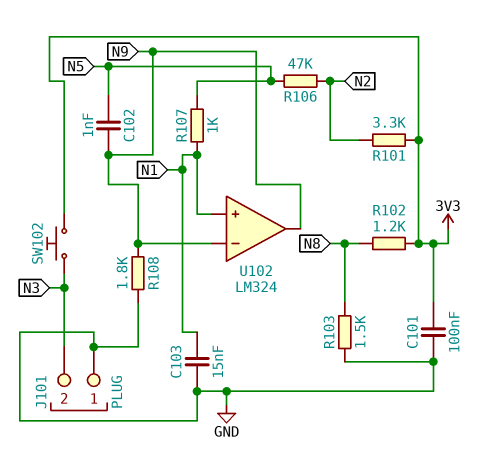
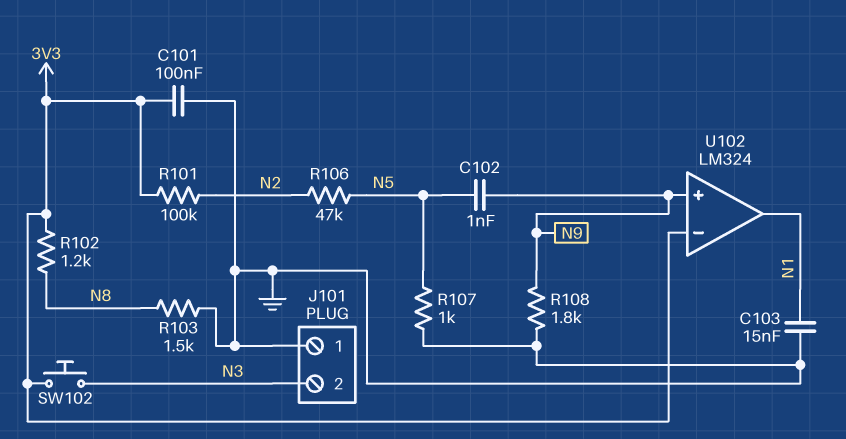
R101: 3.3k (3V3, N2) -> 100k (3V3, N2)
R107: 1k (N1, N5) -> 1k (GND, N5)
U102 pin in+: N1 -> N9
U102 pin in-: N9 -> 3V3
U102 pin out: N9 -> N1

